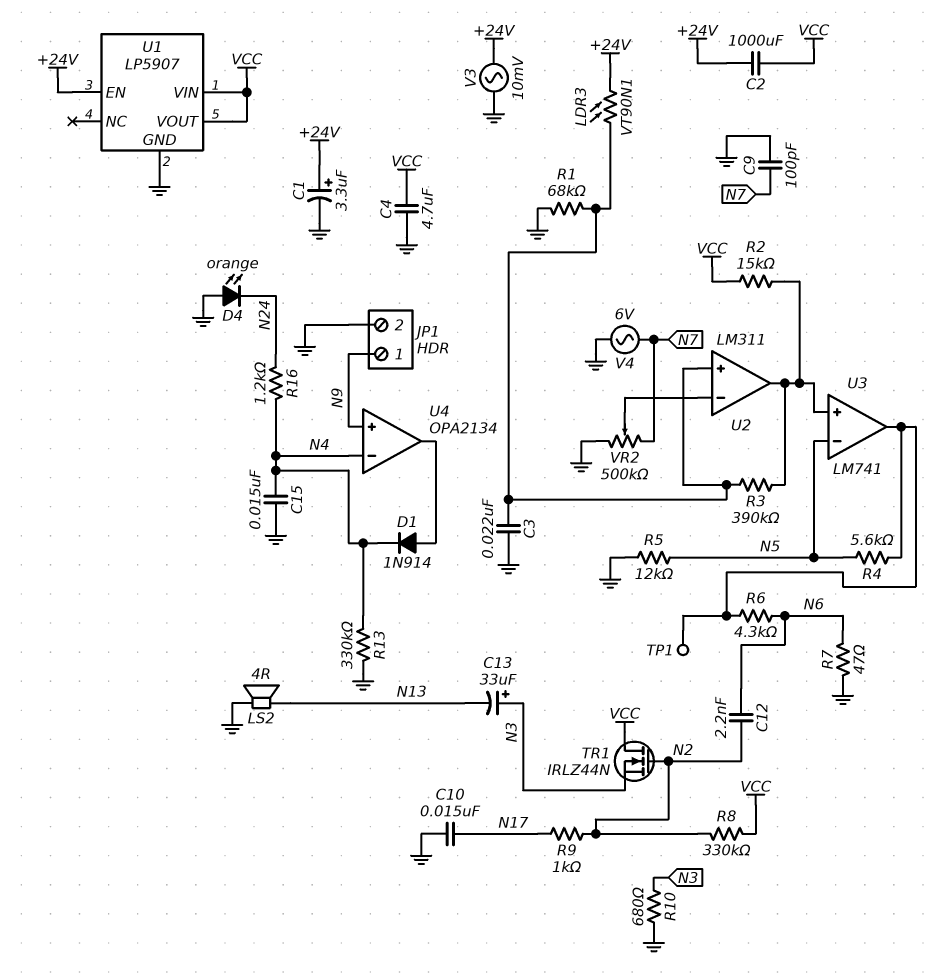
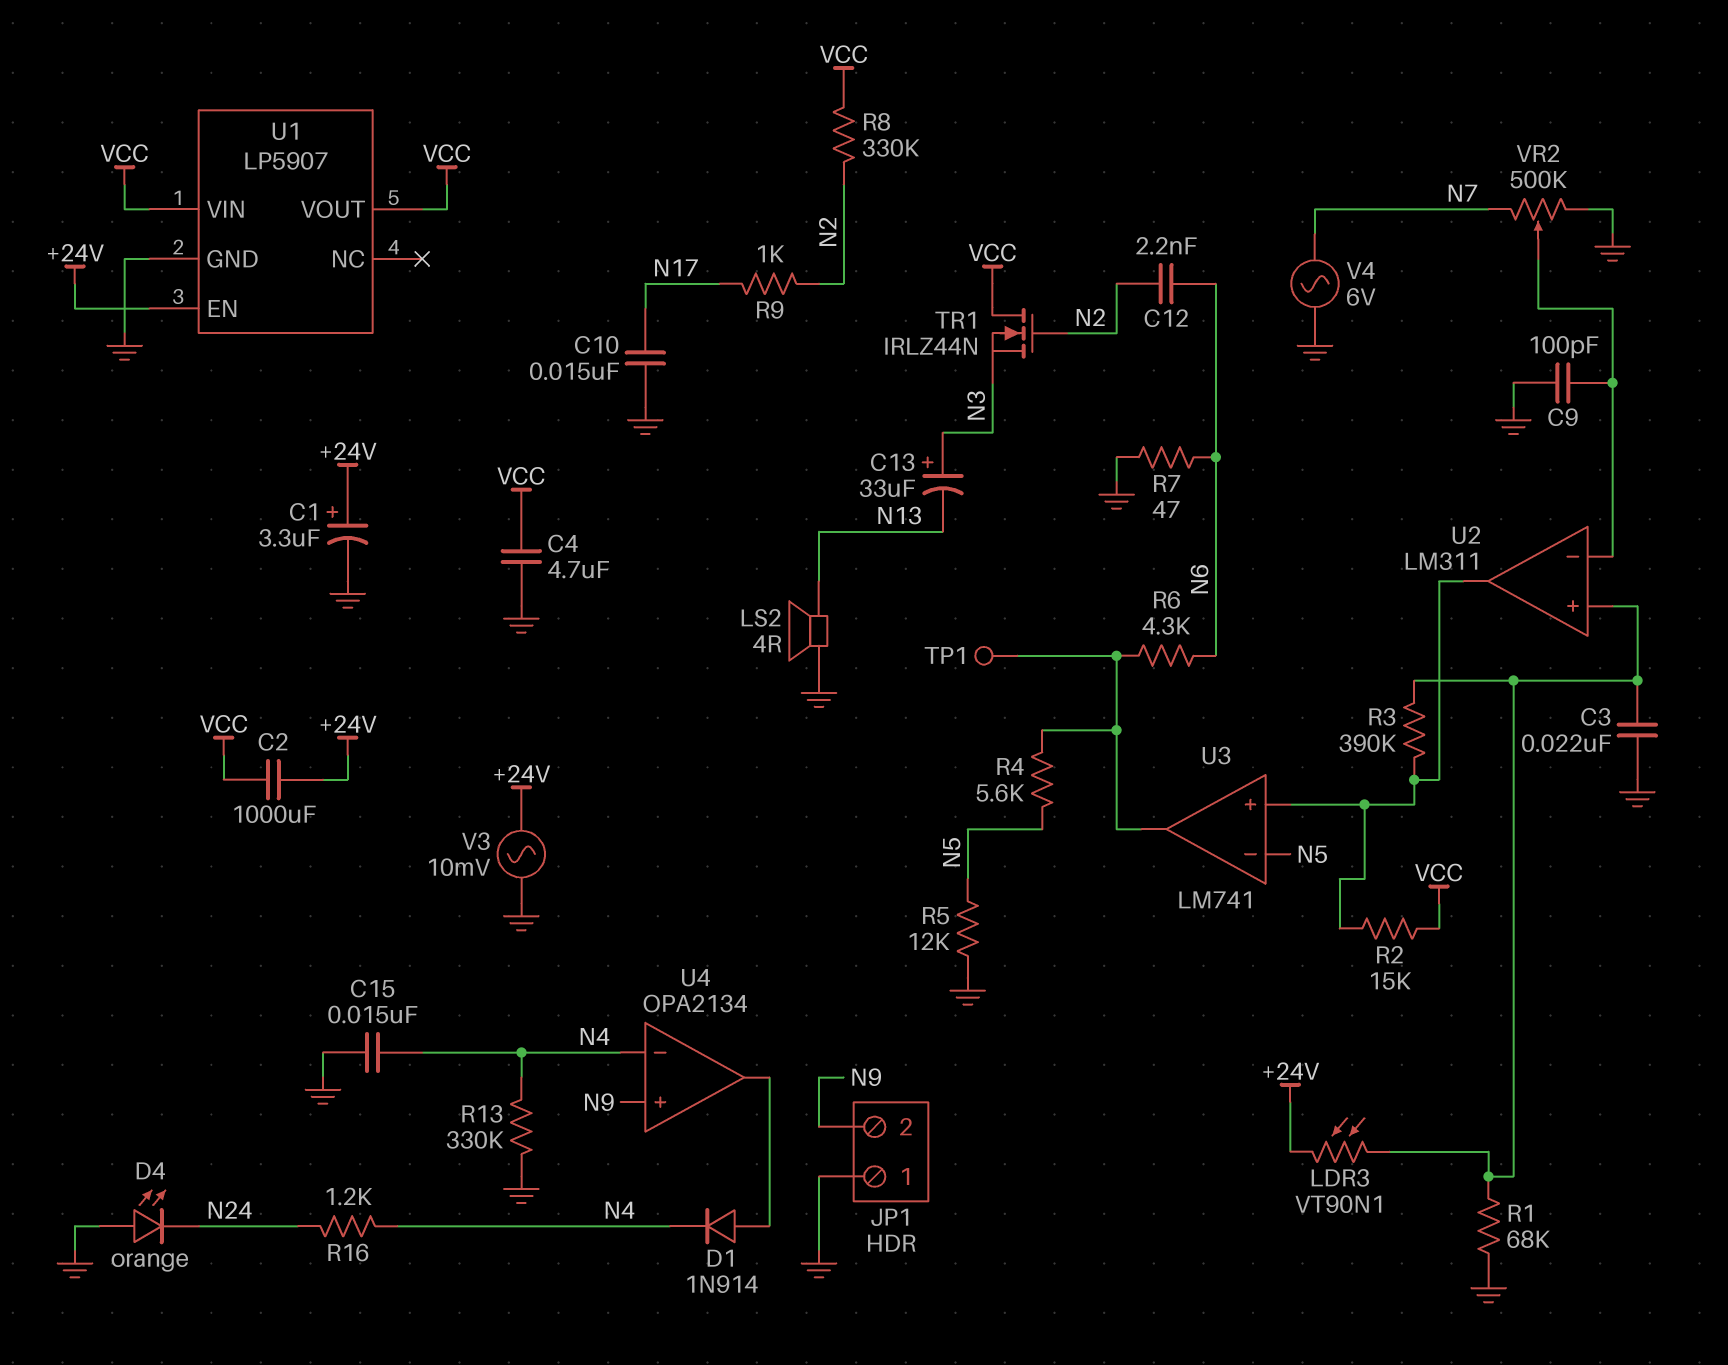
C9: 100pF (GND, N7) -> 100pF (GND, U2/in-)
JP1 pin 1: N9 -> GND
JP1 pin 2: GND -> N9
R10: 680 (GND, N3) -> none

